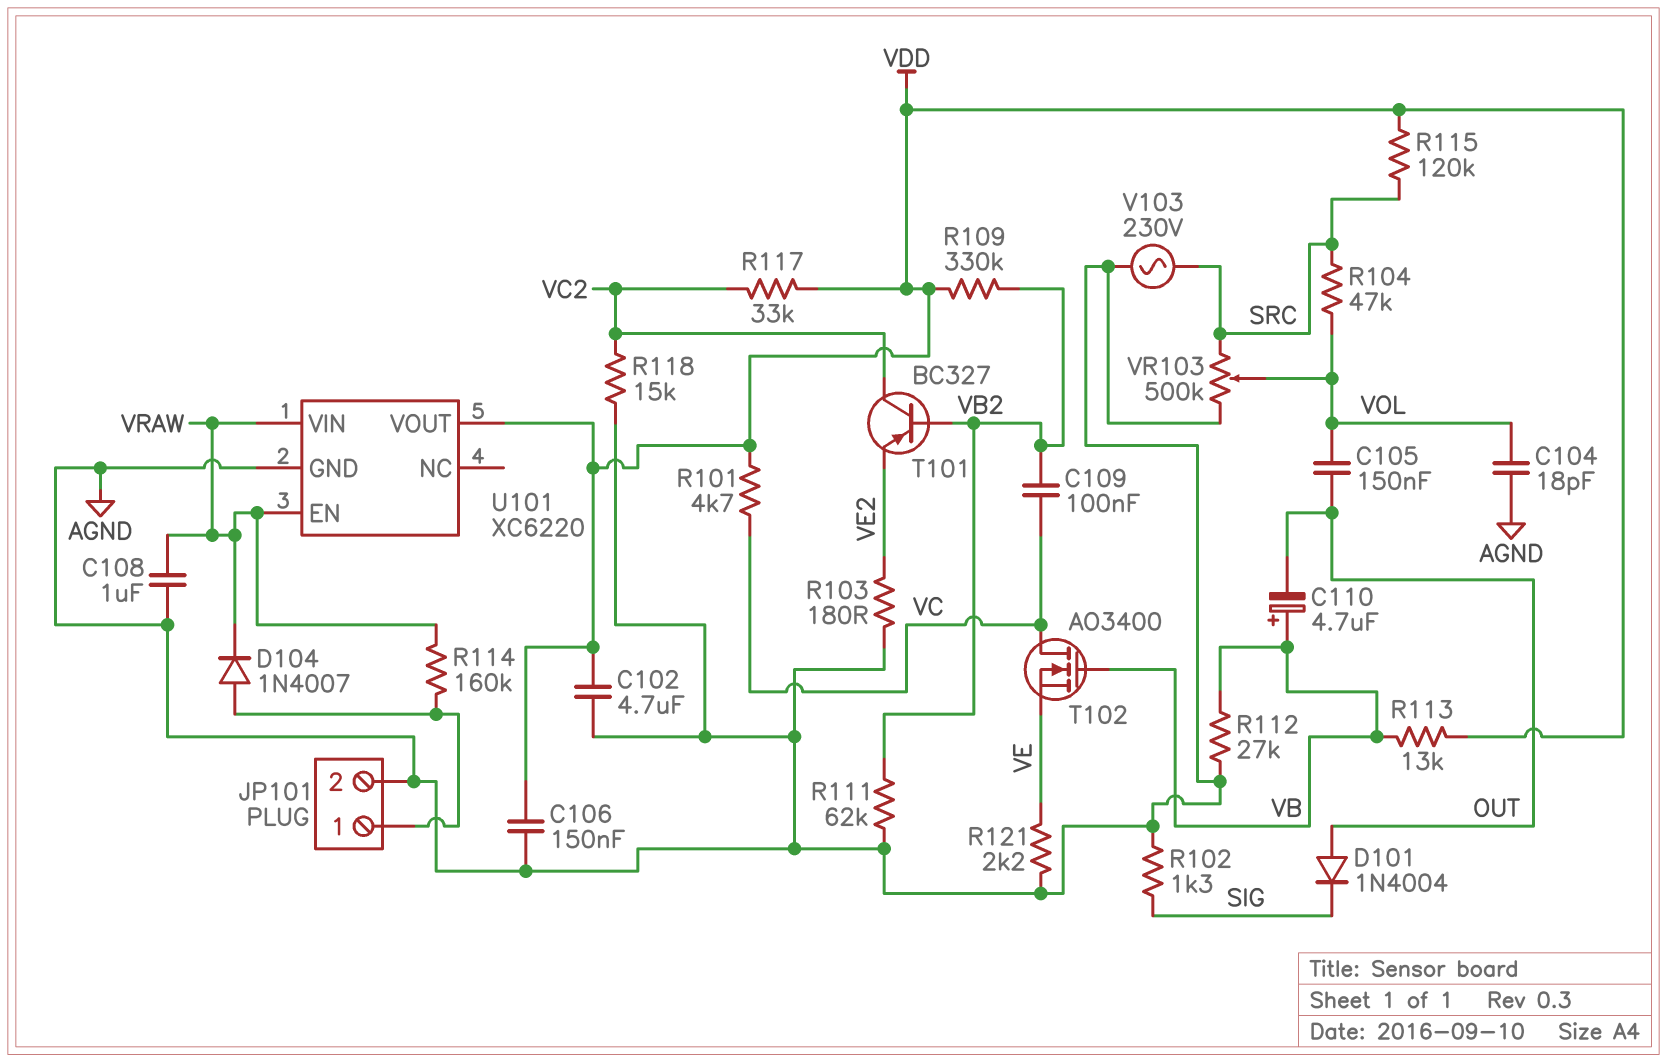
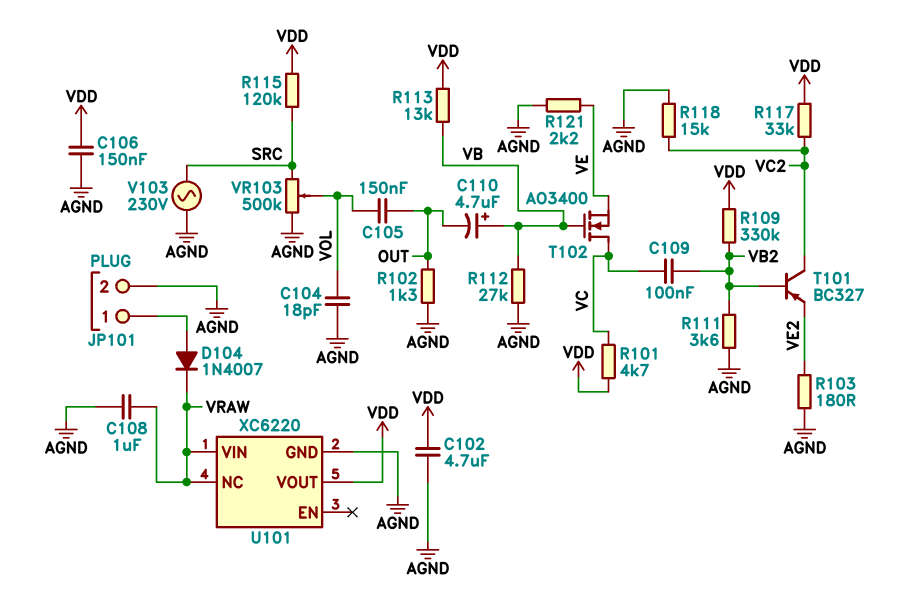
D101: diode 1N4004 (A OUT, K SIG) -> none
R102: 1.3k (AGND, SIG) -> 1.3k (AGND, OUT)
R104: 47k (SRC, VOL) -> none
R111: 62k (AGND, VB2) -> 3.6k (AGND, VB2)
R114: 160k (JP101/1, VRAW) -> none
U101 pin EN: VRAW -> none
U101 pin NC: none -> VRAW

